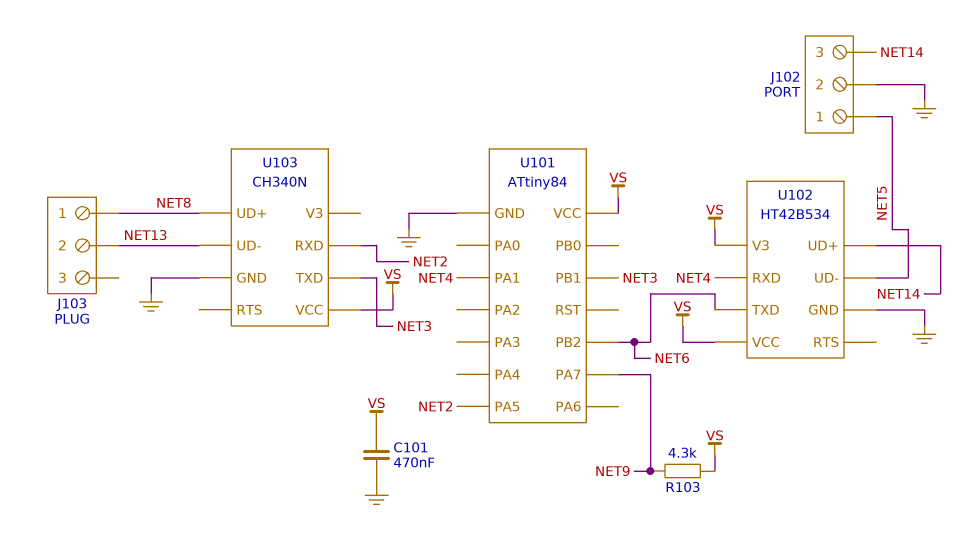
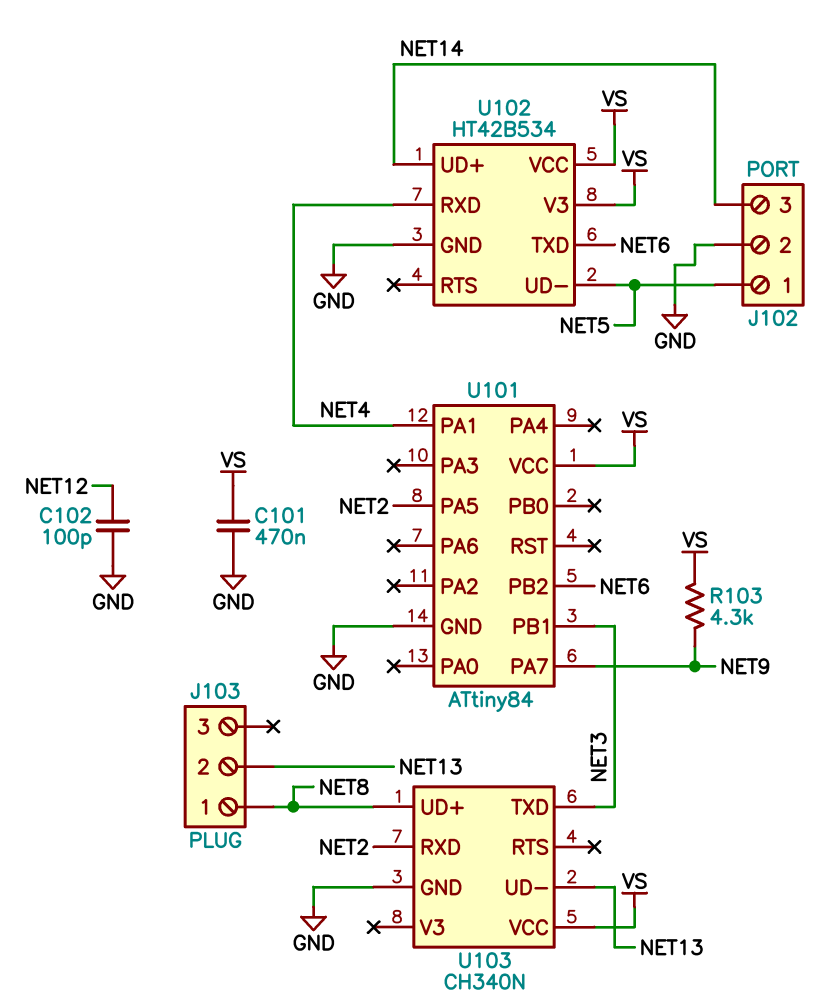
C102: none -> 100pF (GND, NET12)

